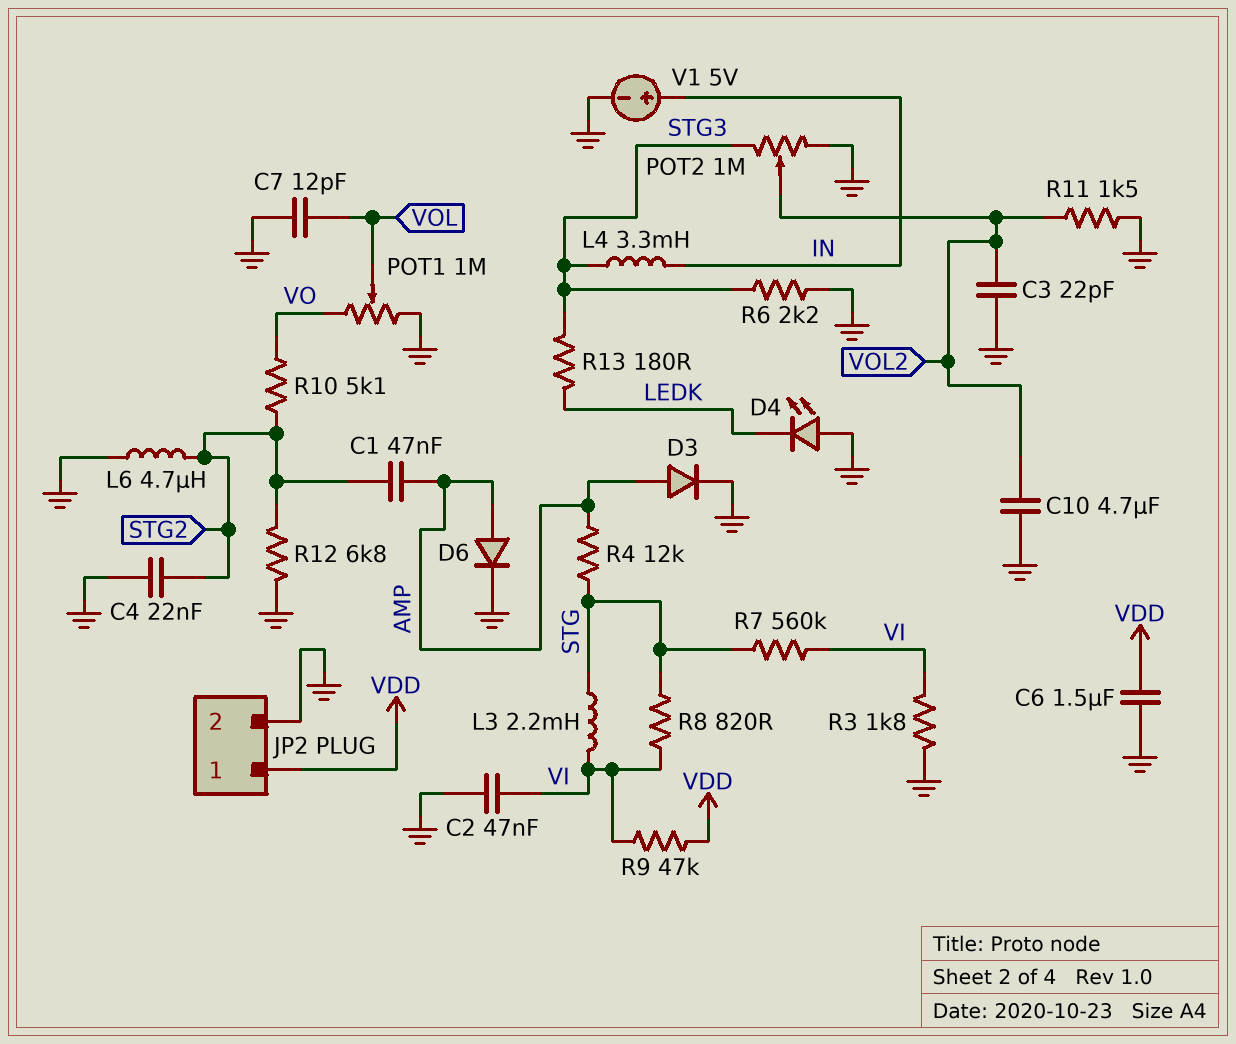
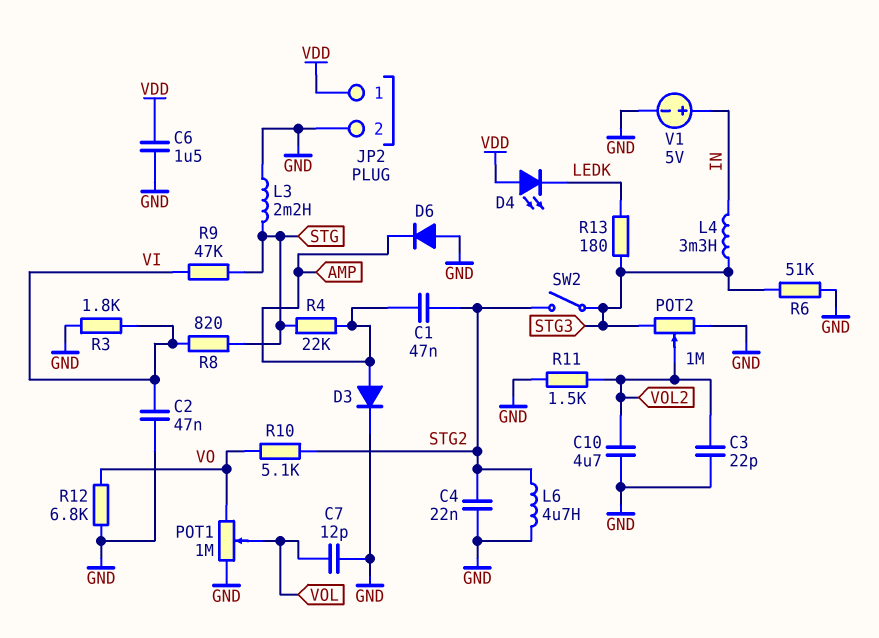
D4: LED (A GND, K LEDK) -> LED (A VDD, K LEDK)
D6: diode (A AMP, K GND) -> diode (A GND, K AMP)
L3: 2.2mH (STG, VI) -> 2.2mH (GND, STG)
R4: 12k (AMP, STG) -> 22k (AMP, STG)
R6: 2.2k (GND, STG3) -> 51k (GND, STG3)
R7: 560k (STG, VI) -> none
R9: 47k (VDD, VI) -> 47k (STG, VI)
R12: 6.8k (GND, STG2) -> 6.8k (GND, VO)
SW2: none -> switch (STG2, STG3)

